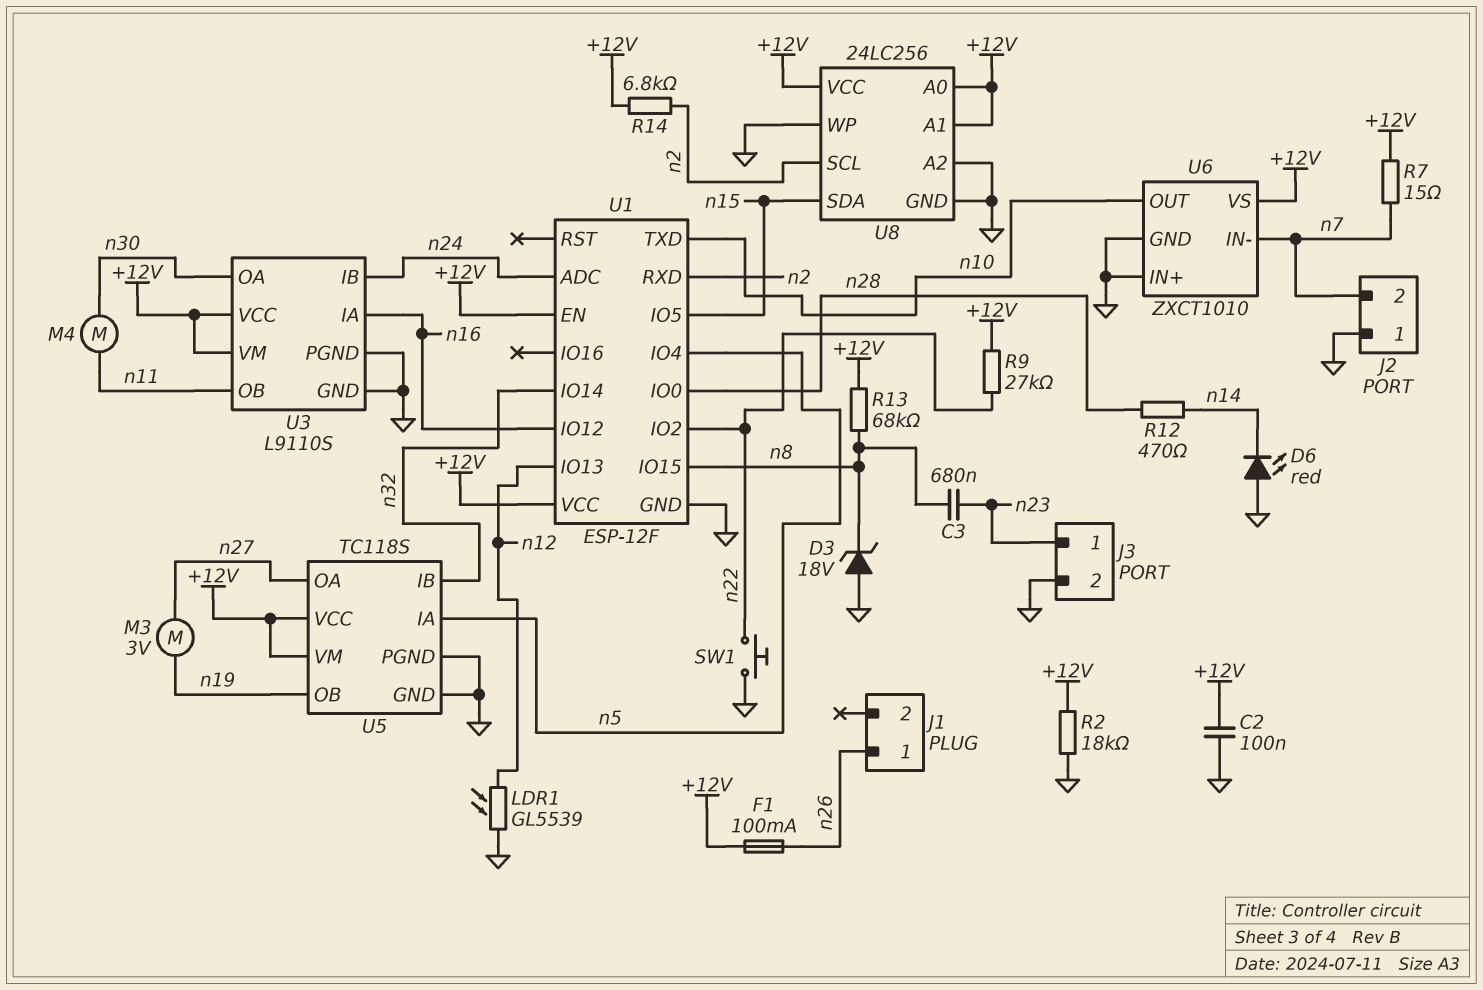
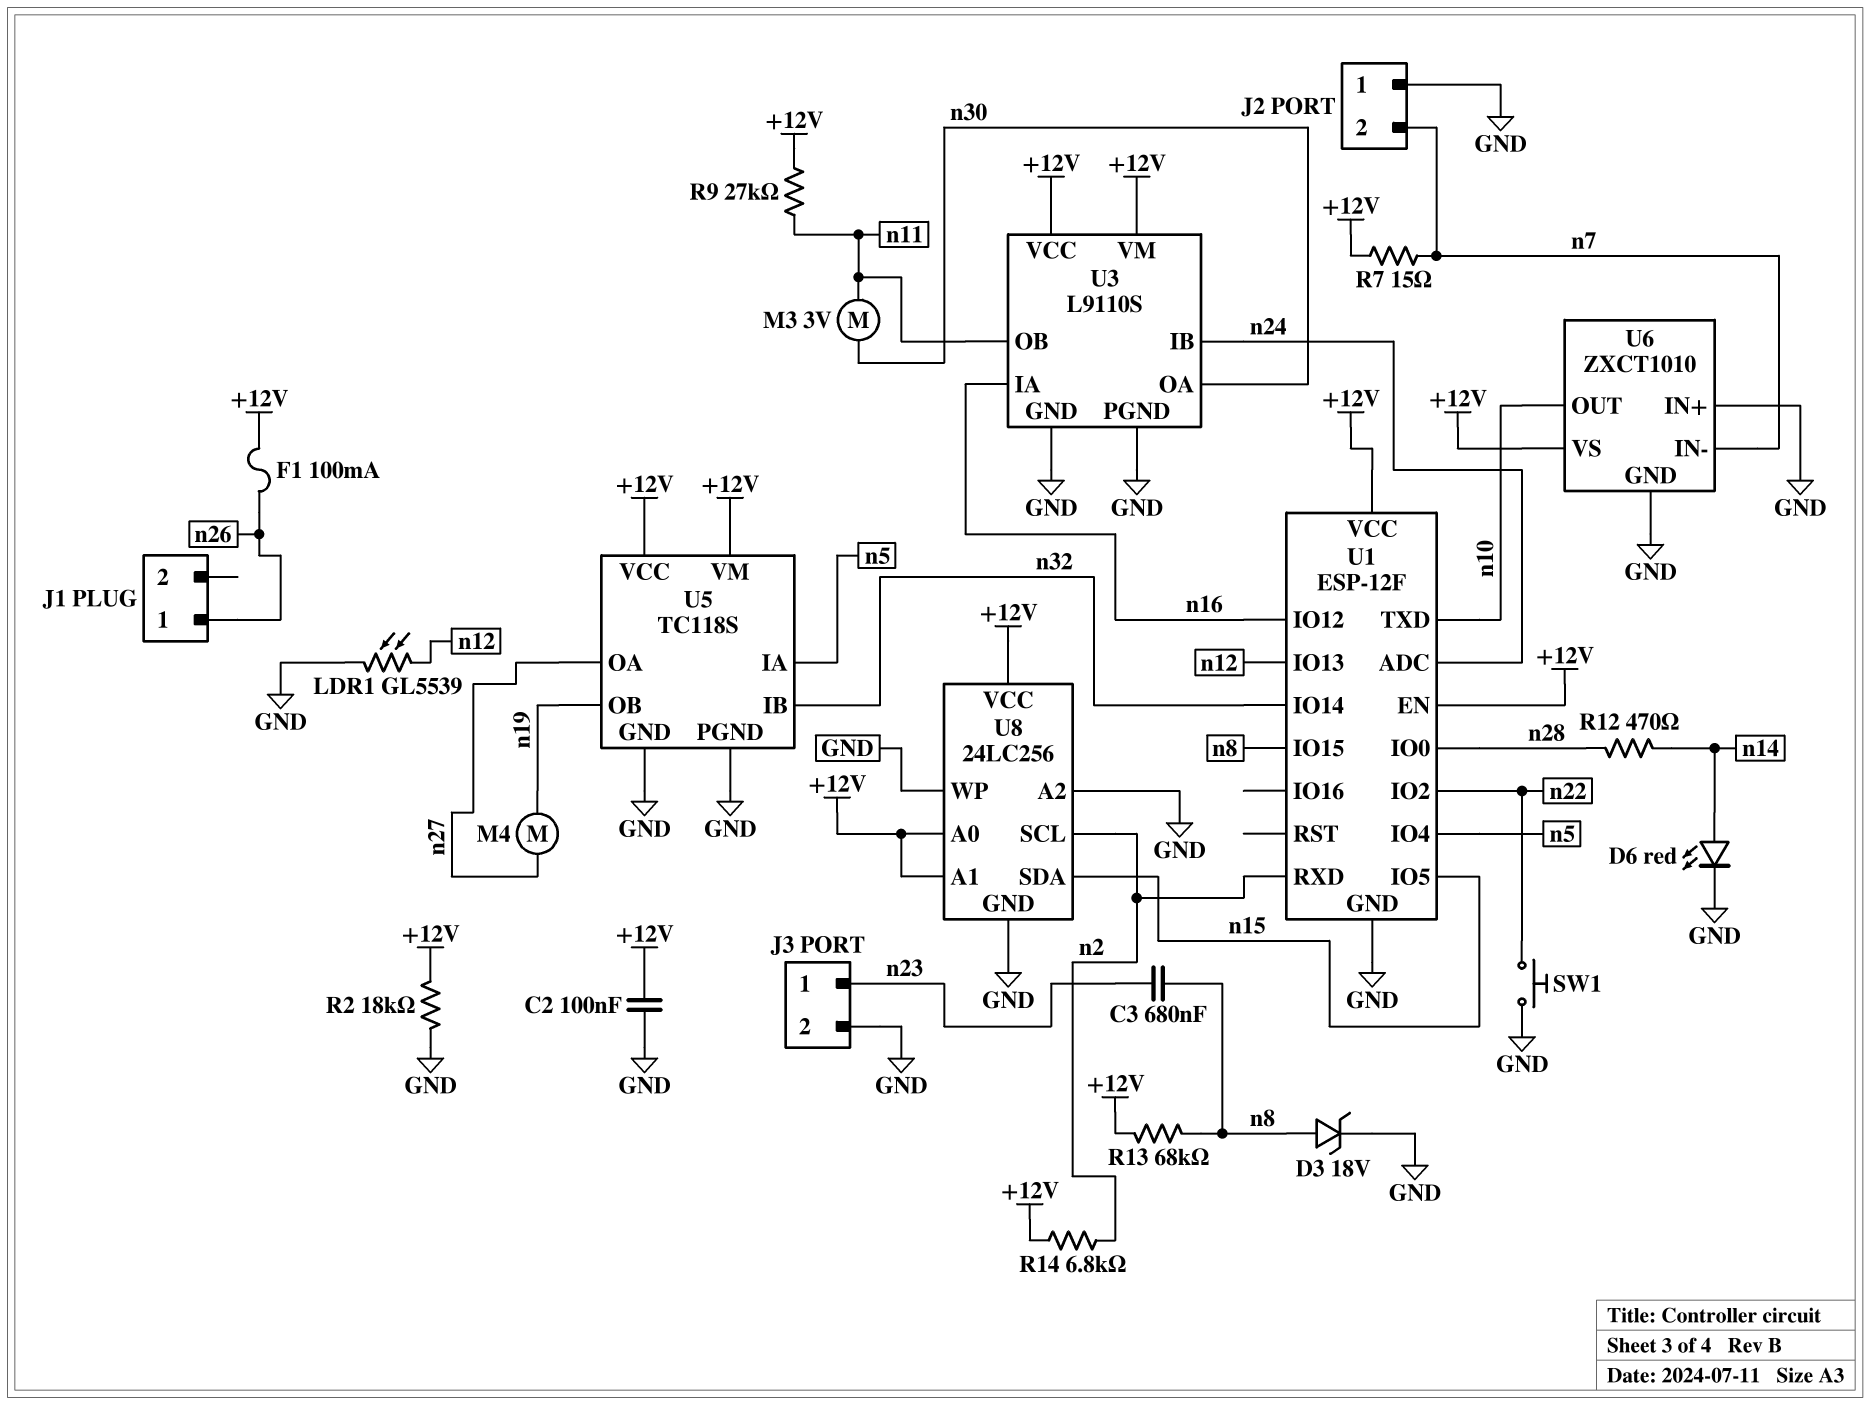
D3: zener 18V (A GND, K n8) -> zener 18V (A n8, K GND)
D6: LED red (A GND, K n14) -> LED red (A n14, K GND)
M3: motor 3V (n19, n27) -> motor 3V (n11, n30)
M4: motor (n11, n30) -> motor (n19, n27)
R9: 27k (+12V, n22) -> 27k (+12V, n11)

